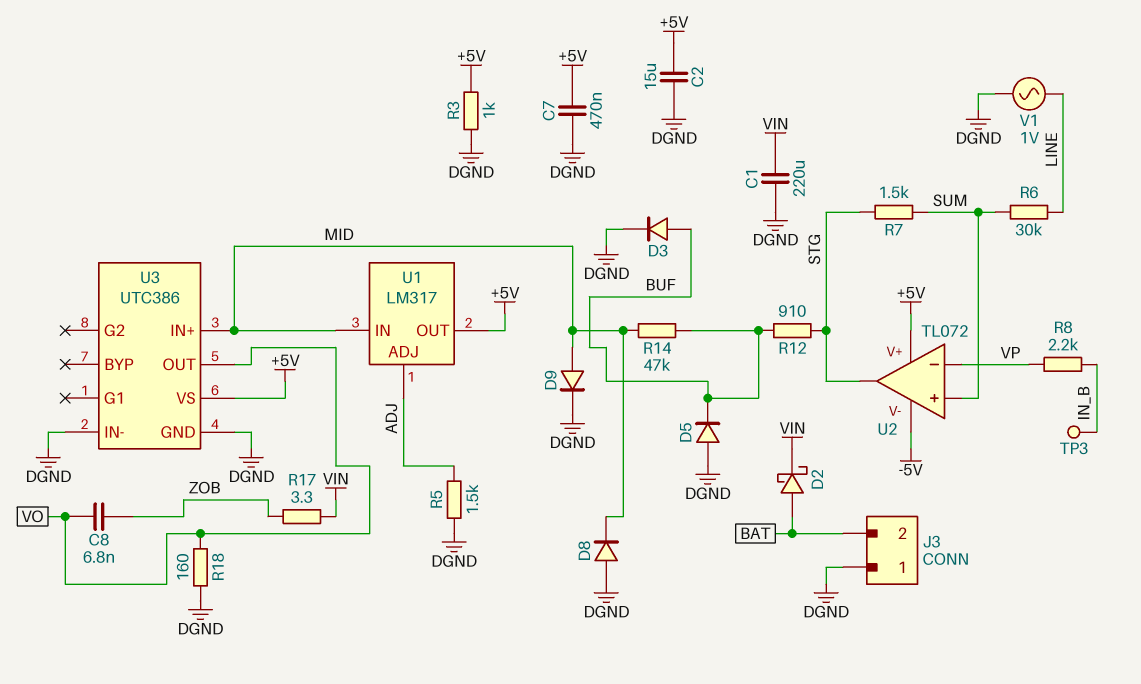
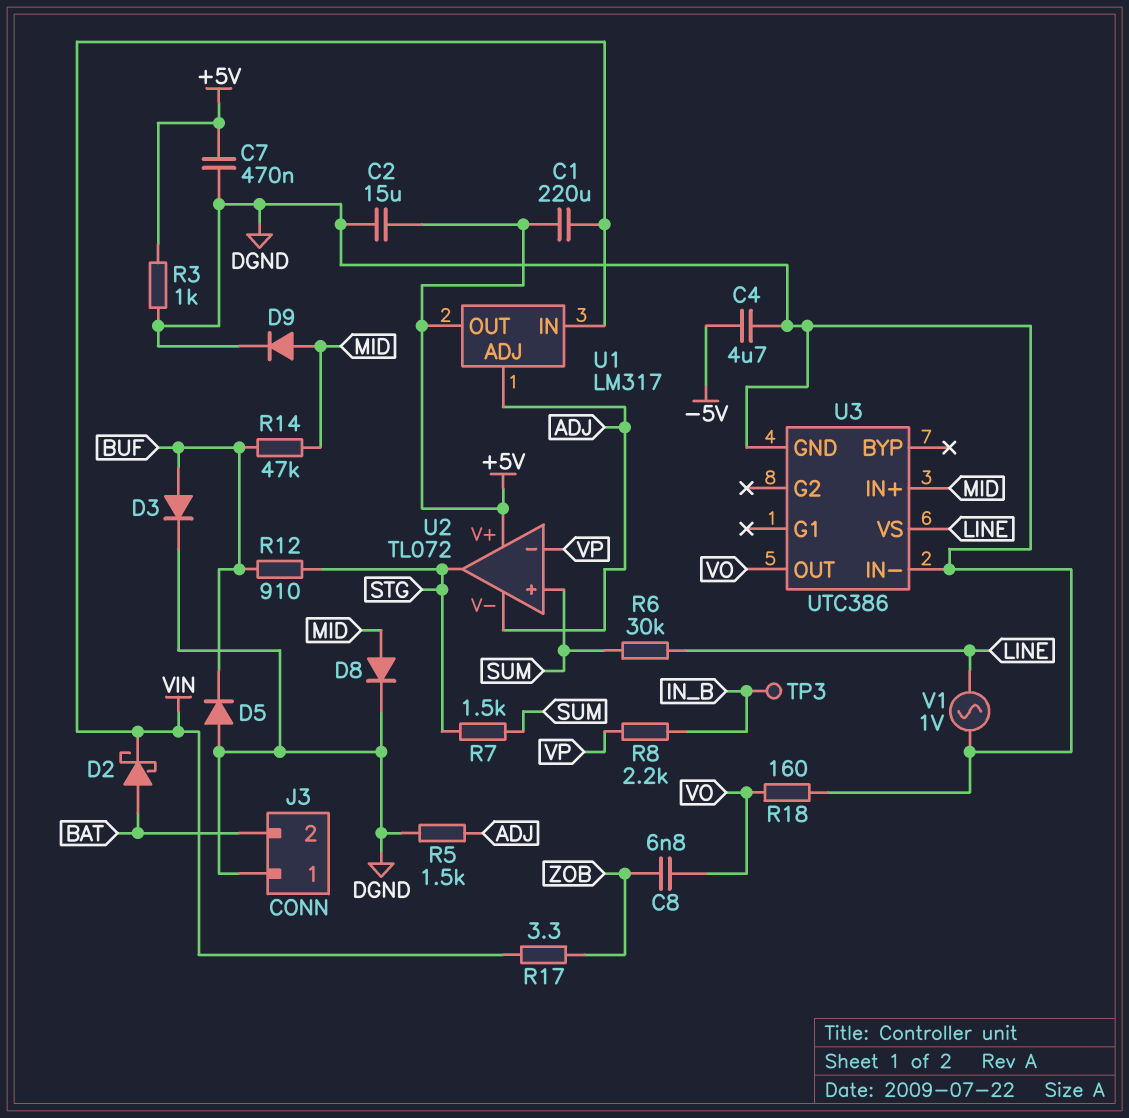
C1: 220uF (DGND, VIN) -> 220uF (+5V, VIN)
C4: none -> 4.7uF (-5V, DGND)
D8: diode (A DGND, K MID) -> diode (A MID, K DGND)
U1 pin IN: MID -> VIN
U2 pin V-: -5V -> ADJ
U3 pin VS: +5V -> LINE

